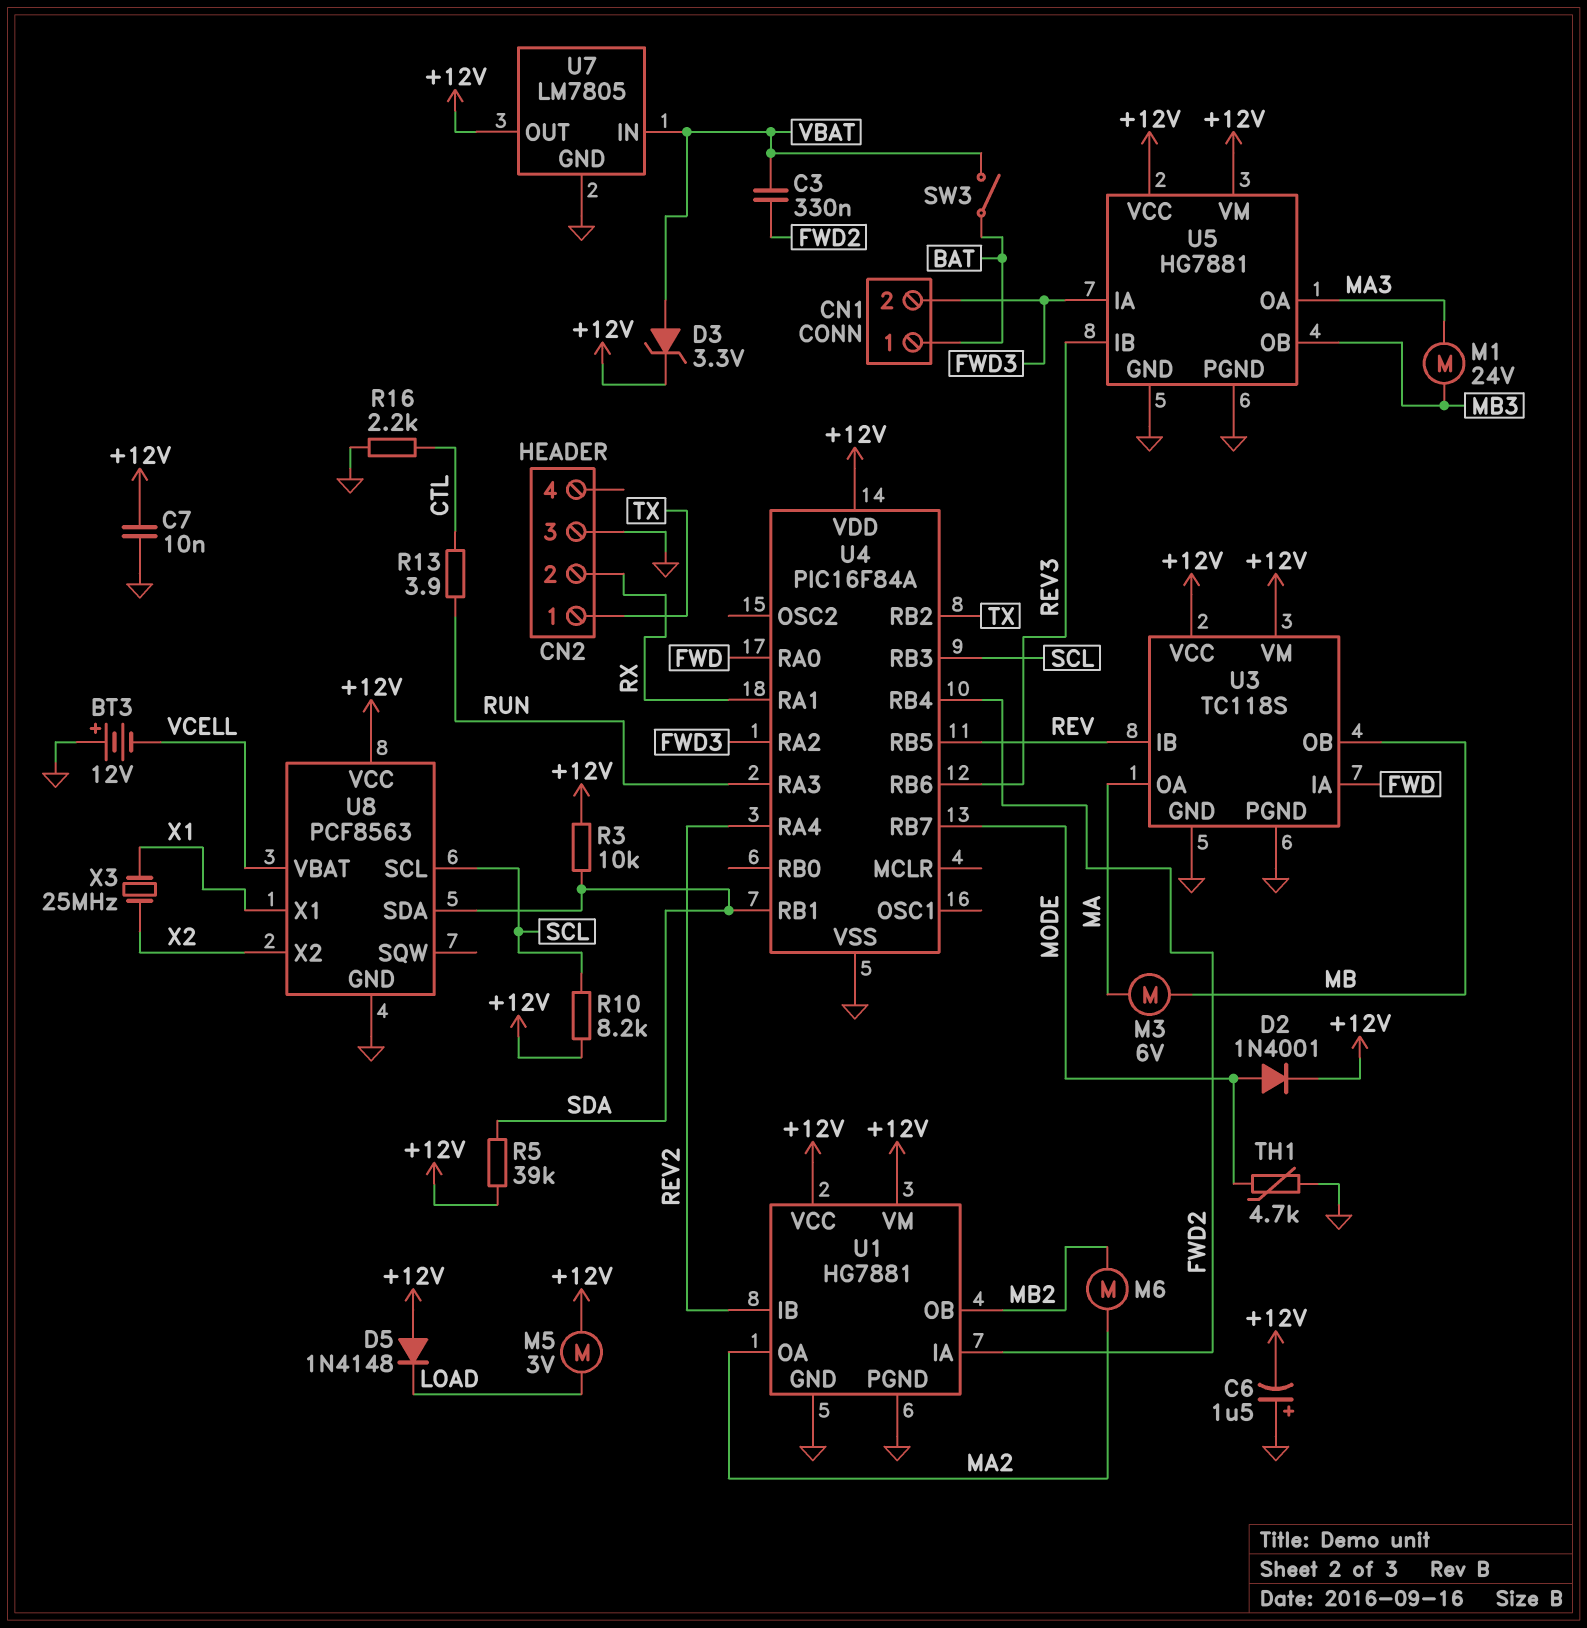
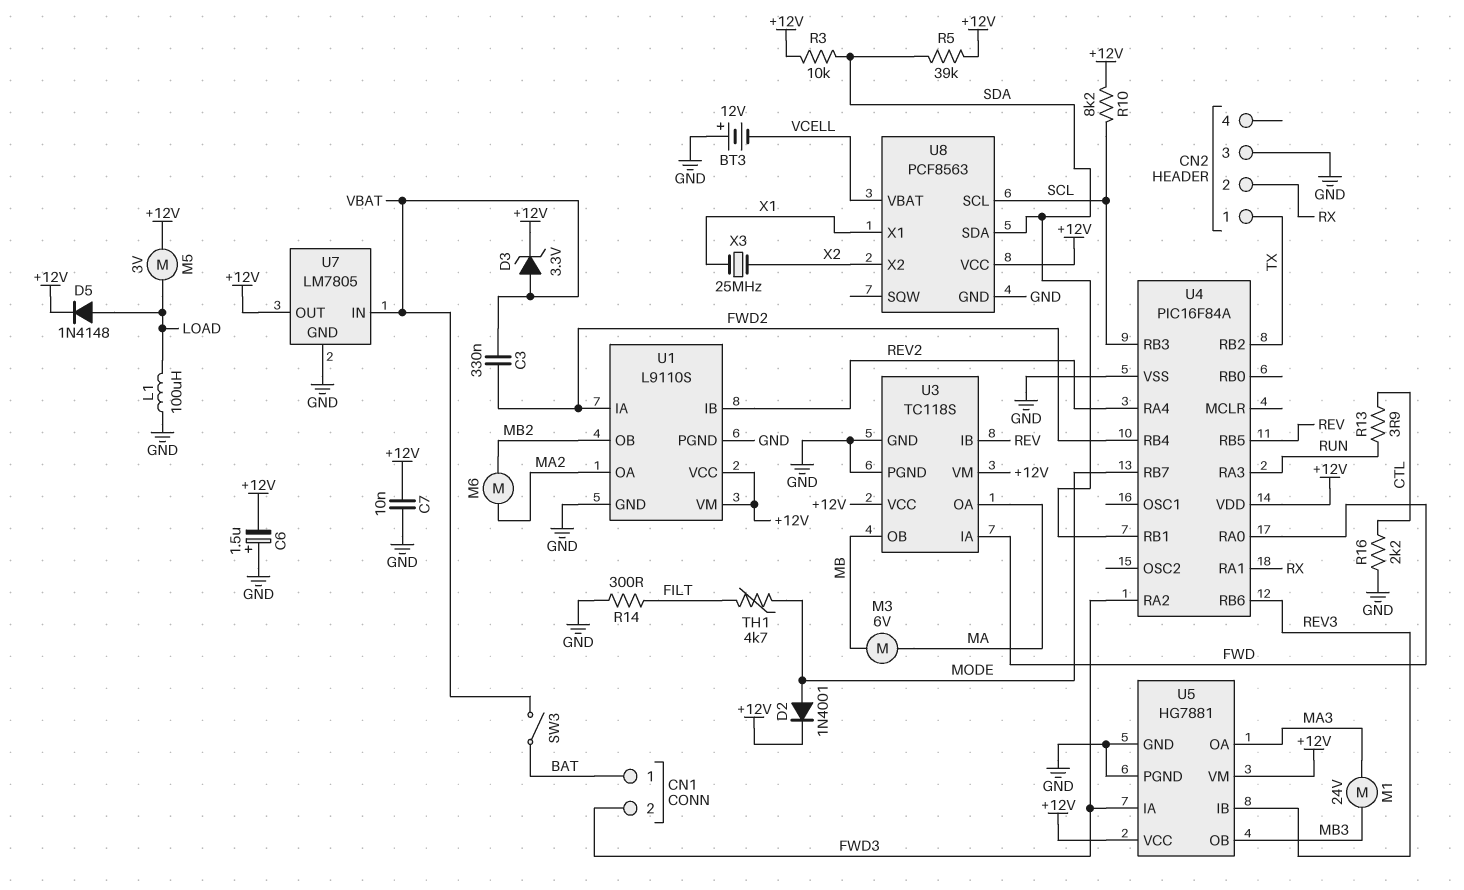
D5: diode 1N4148 (A +12V, K LOAD) -> diode 1N4148 (A LOAD, K +12V)
L1: none -> 100uH (GND, LOAD)
R14: none -> 300 (FILT, GND)
TH1: 4.7k (GND, MODE) -> 4.7k (FILT, MODE)
U1: HG7881 -> L9110S

